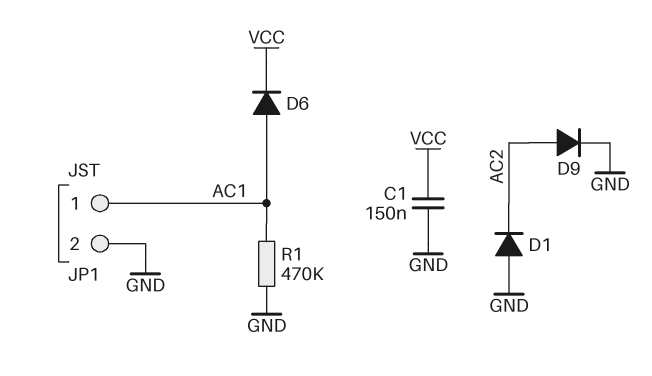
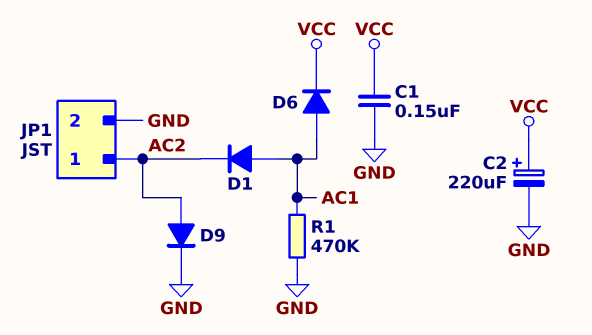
C2: none -> 220uF (plus VCC, minus GND)
D1: diode (A GND, K AC2) -> diode (A AC1, K AC2)
JP1 pin 1: AC1 -> AC2

